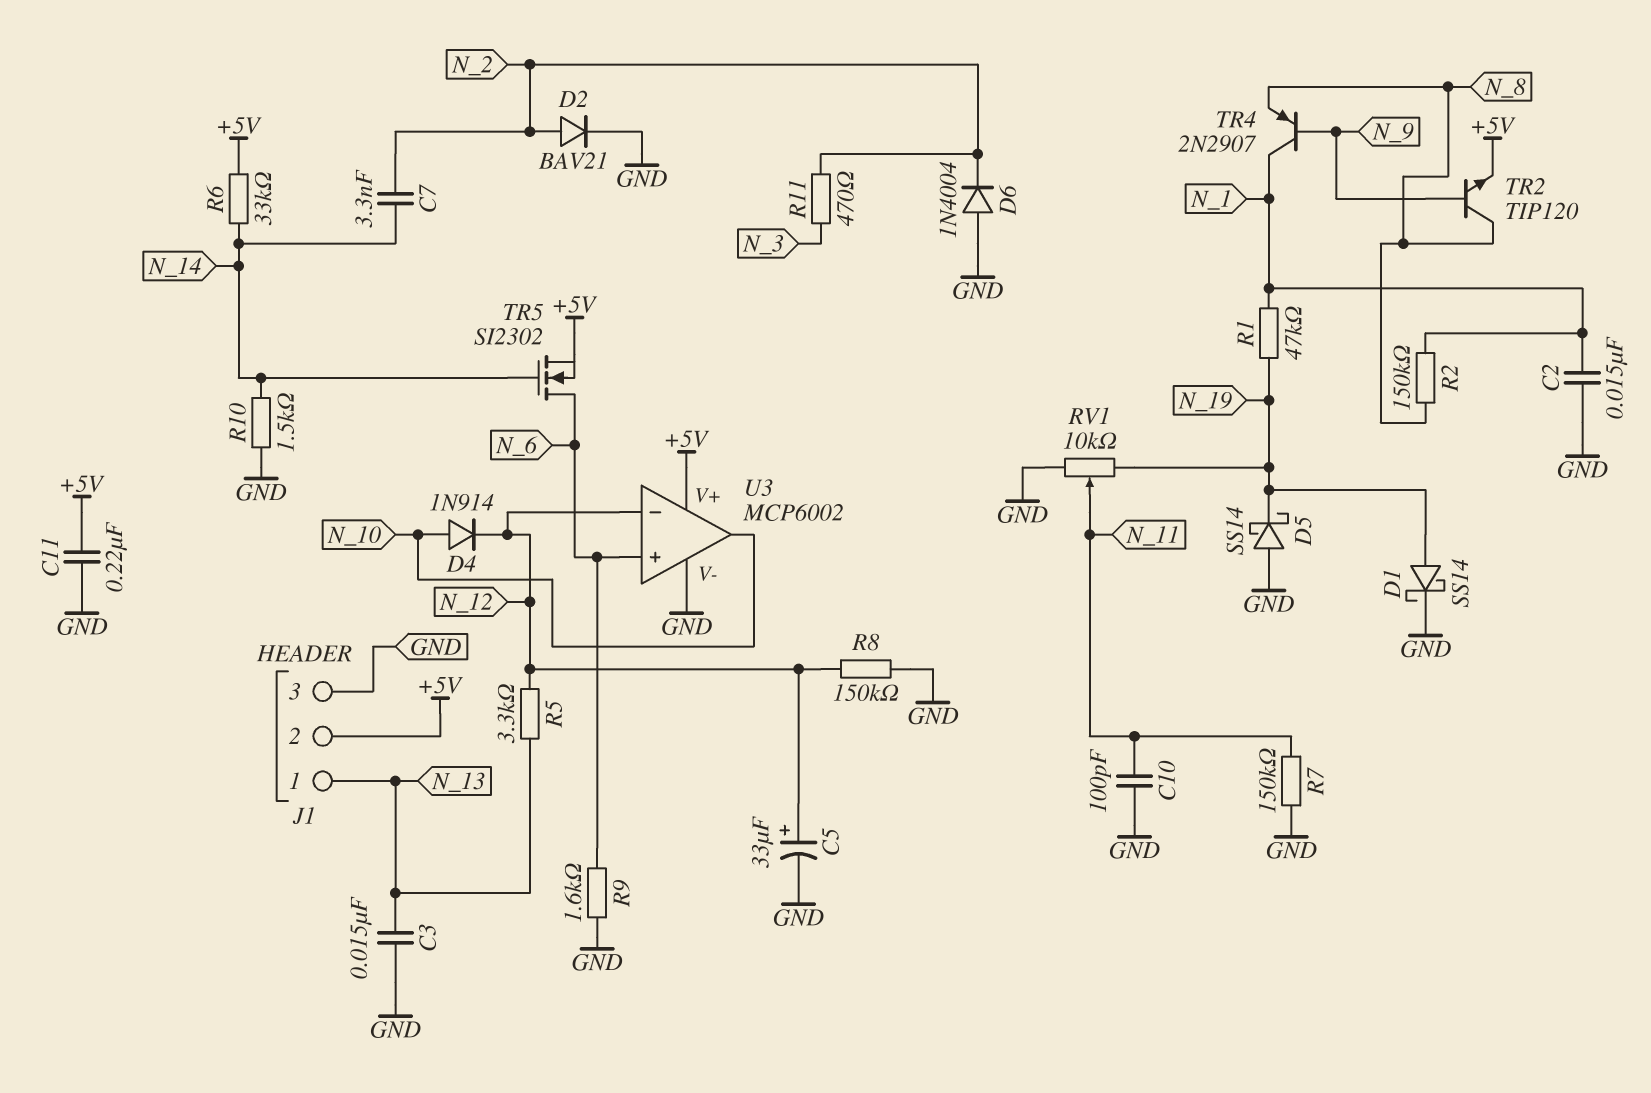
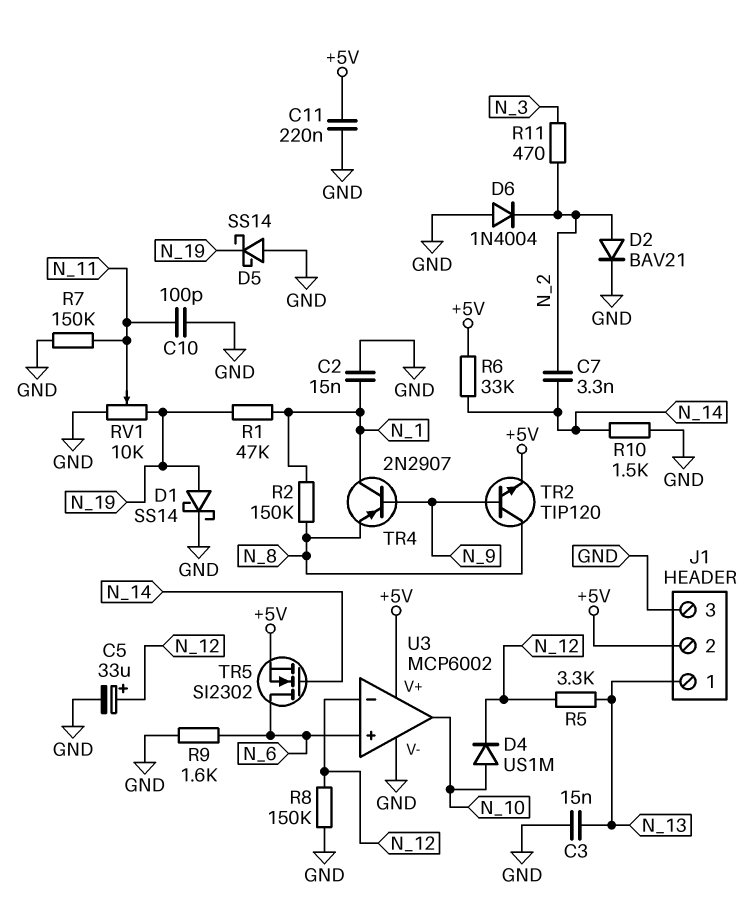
D4: diode 1N914 (A N_10, K N_12) -> diode US1M (A N_10, K N_12)

